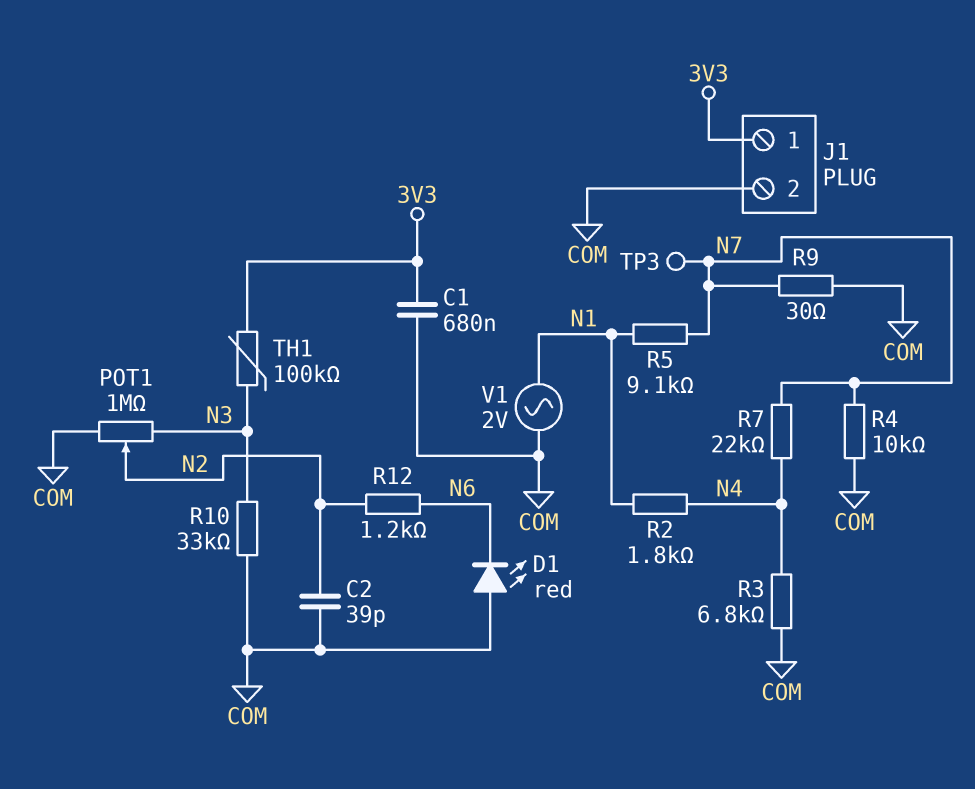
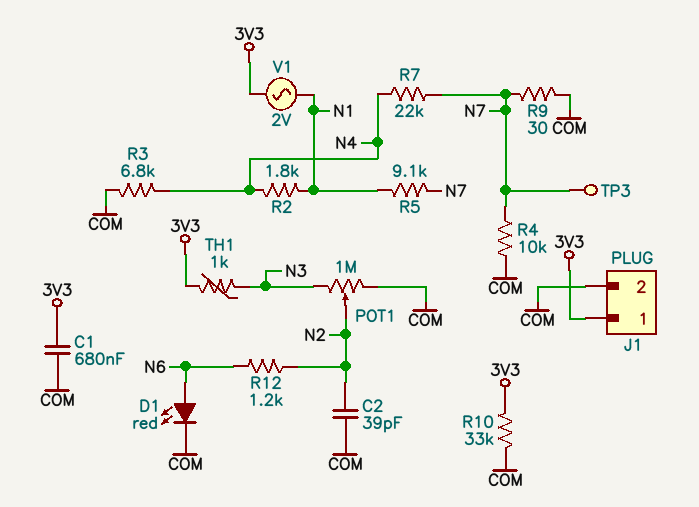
D1: LED red (A COM, K N6) -> LED red (A N6, K COM)
R10: 33k (COM, N3) -> 33k (3V3, COM)
TH1: 100k (3V3, N3) -> 1k (3V3, N3)
V1: AC 2V (COM, N1) -> AC 2V (3V3, N1)

